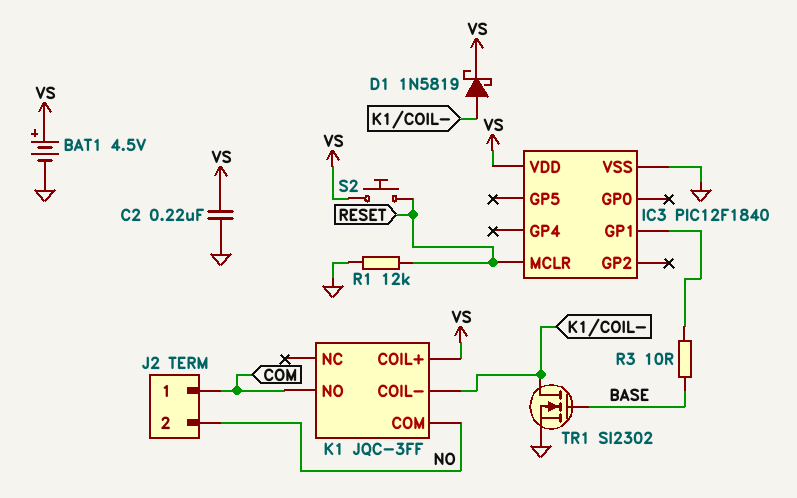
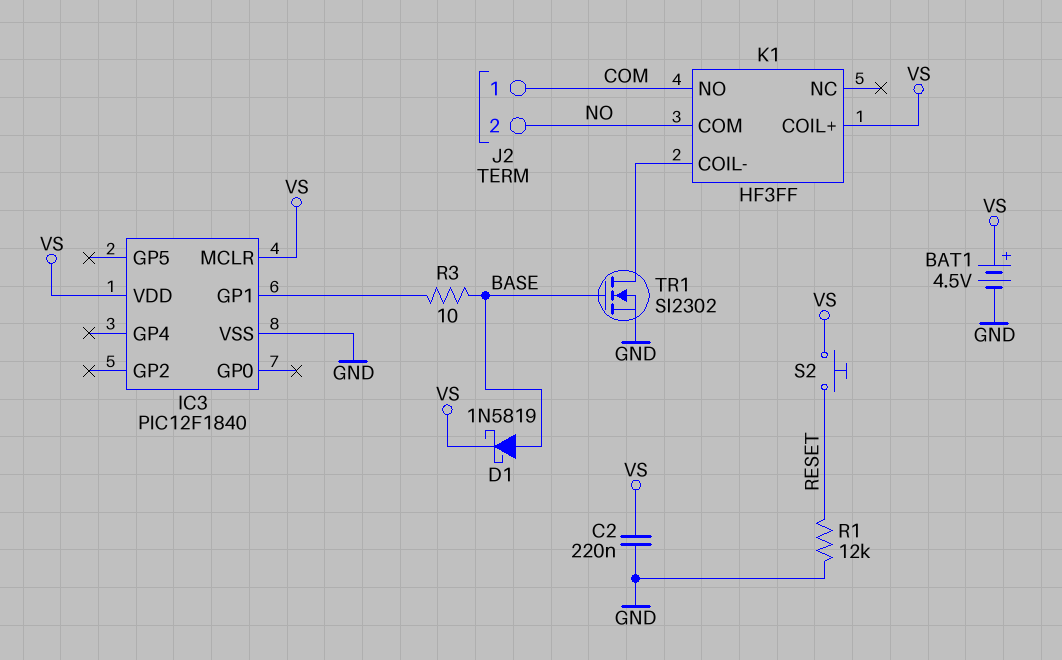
D1: schottky 1N5819 (A K1/COIL-, K VS) -> schottky 1N5819 (A BASE, K VS)
IC3 pin MCLR: RESET -> VS
K1: JQC-3FF -> HF3FF

